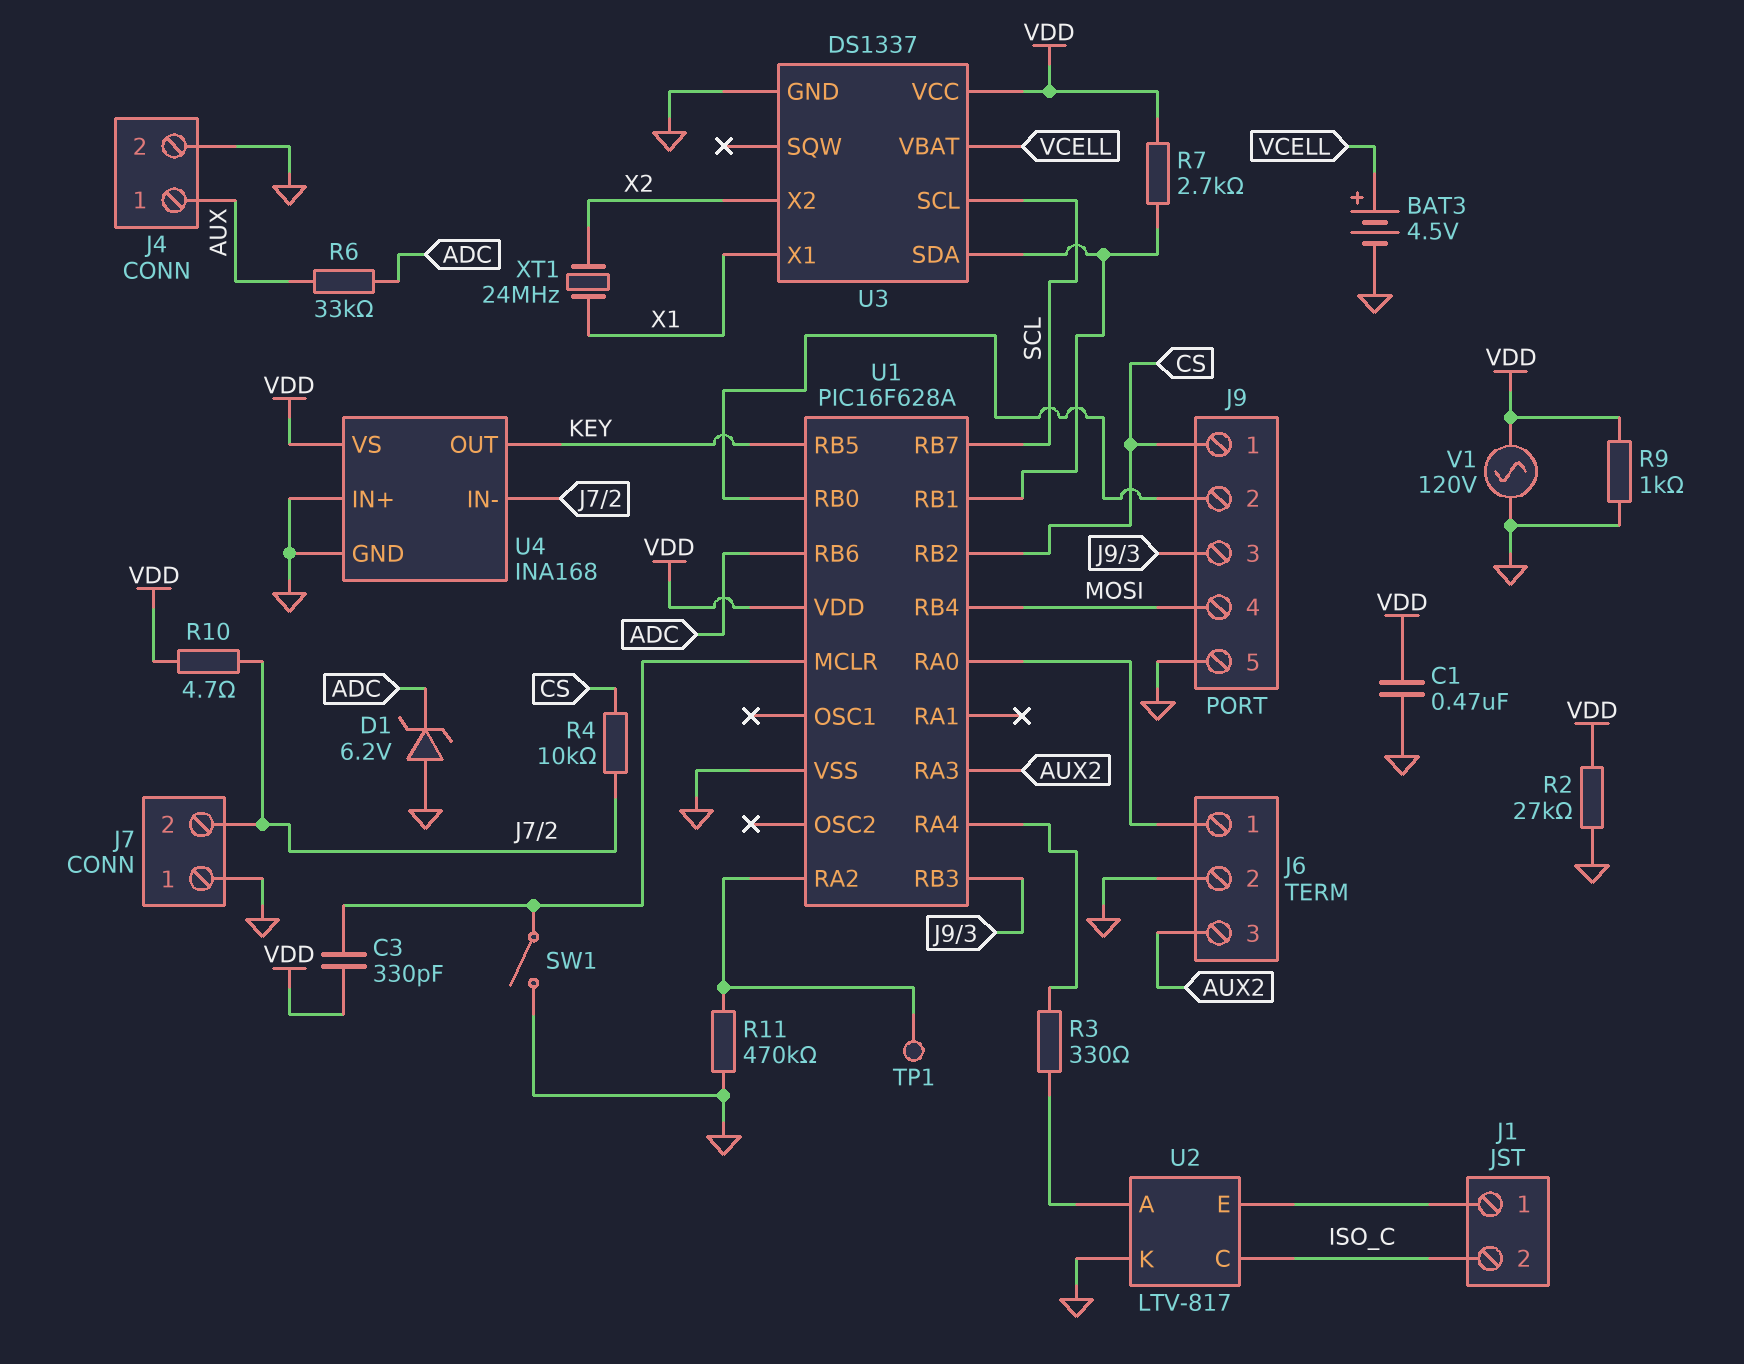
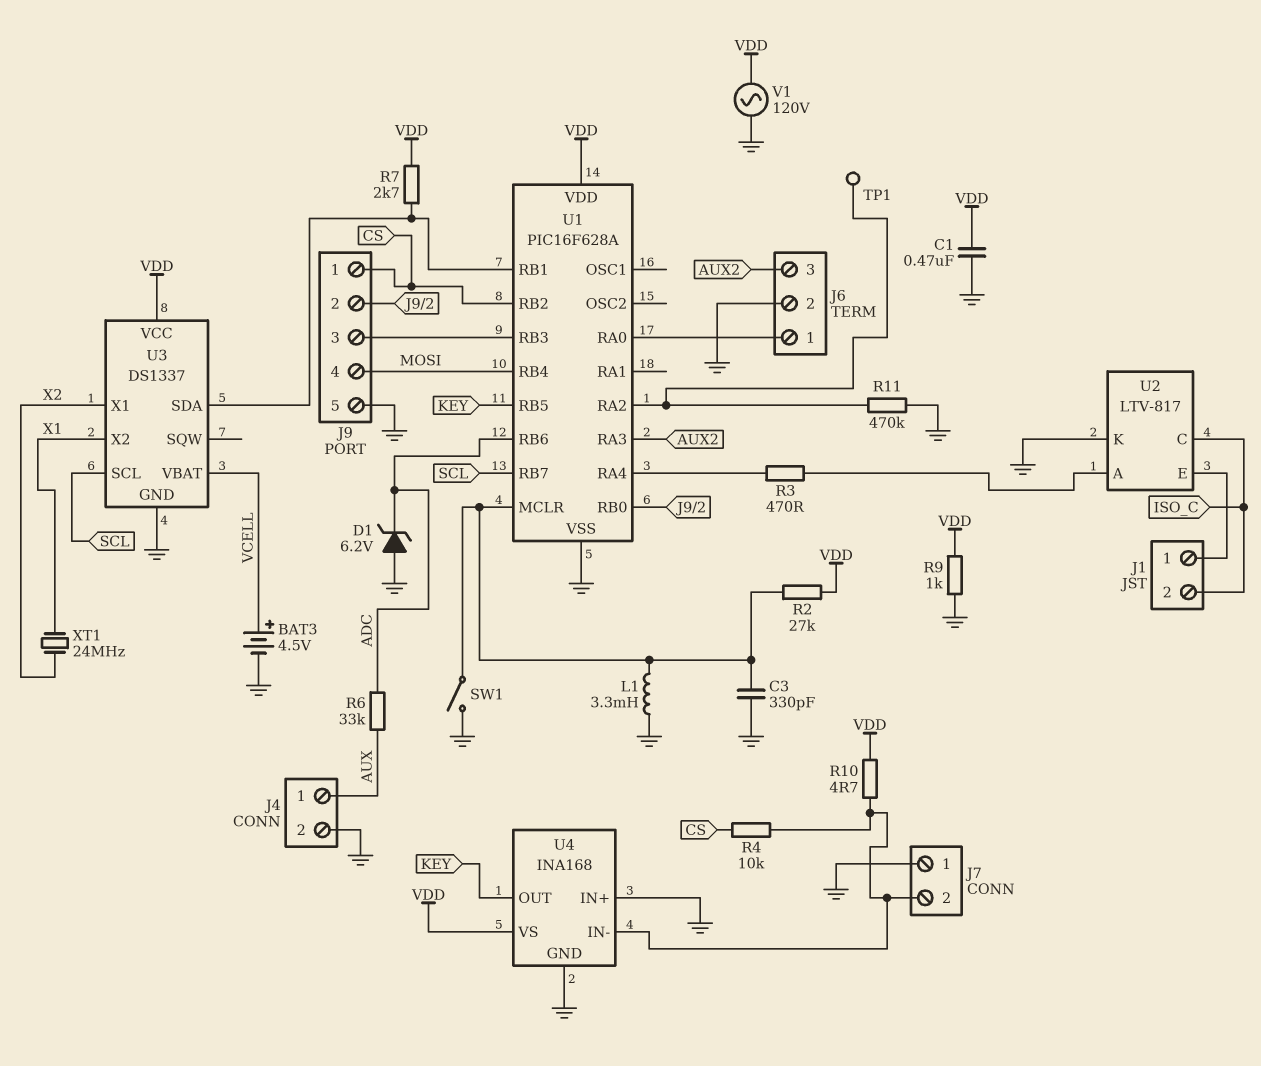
C3: 330pF (U1/MCLR, VDD) -> 330pF (GND, U1/MCLR)
L1: none -> 3.3mH (GND, U1/MCLR)
R2: 27k (GND, VDD) -> 27k (U1/MCLR, VDD)
R3: 330 (U1/RA4, U2/A) -> 470 (U1/RA4, U2/A)
U3 pin X1: X1 -> X2
U3 pin X2: X2 -> X1

